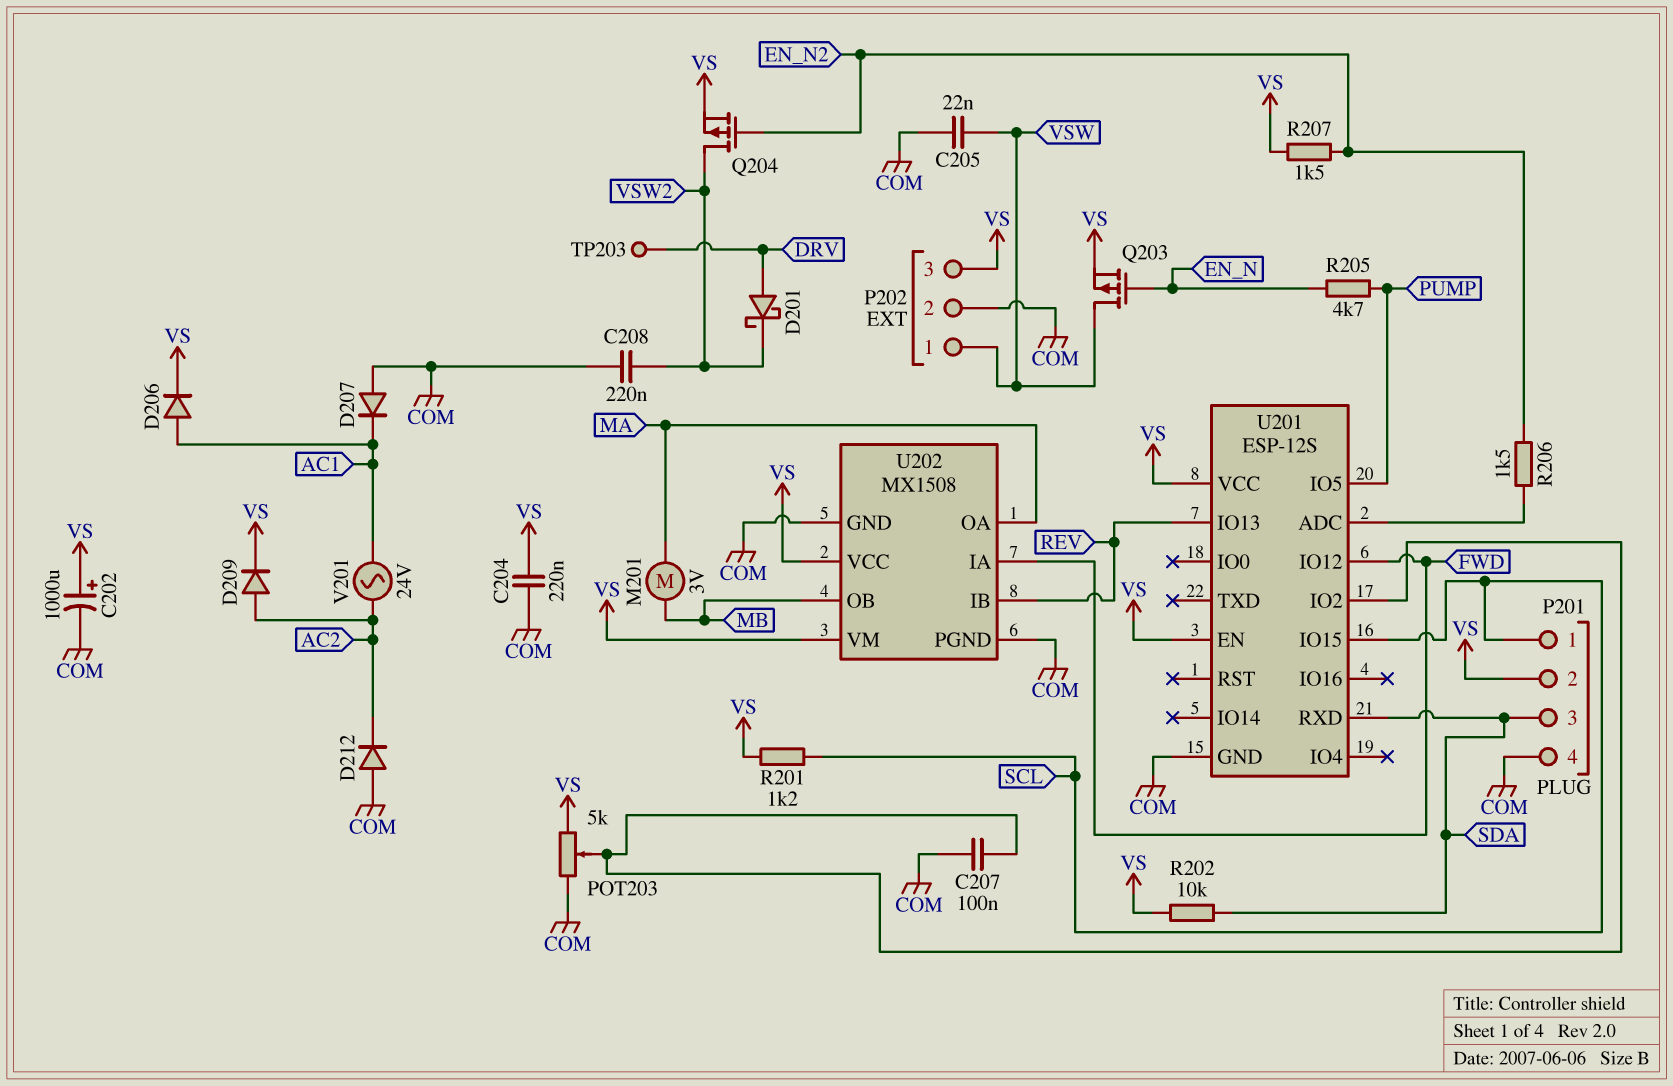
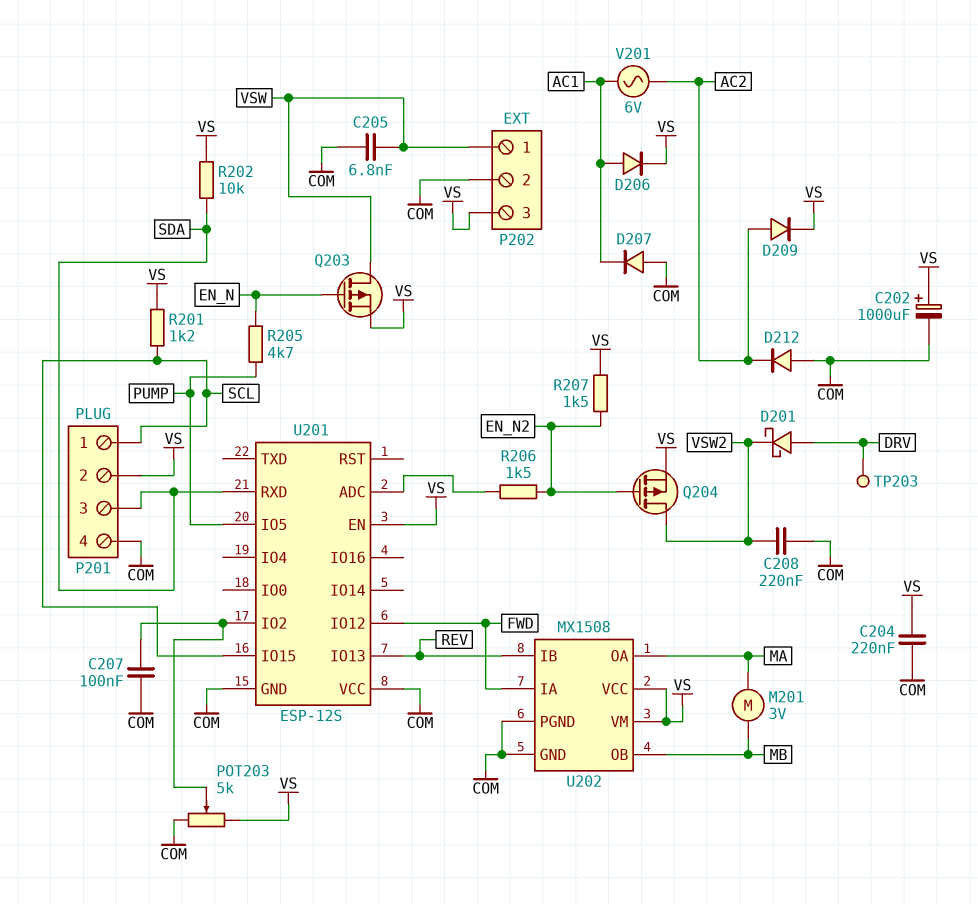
C205: 22nF (COM, VSW) -> 6.8nF (COM, VSW)
U201 pin VCC: VS -> COM
V201: AC 24V (AC1, AC2) -> AC 6V (AC1, AC2)

